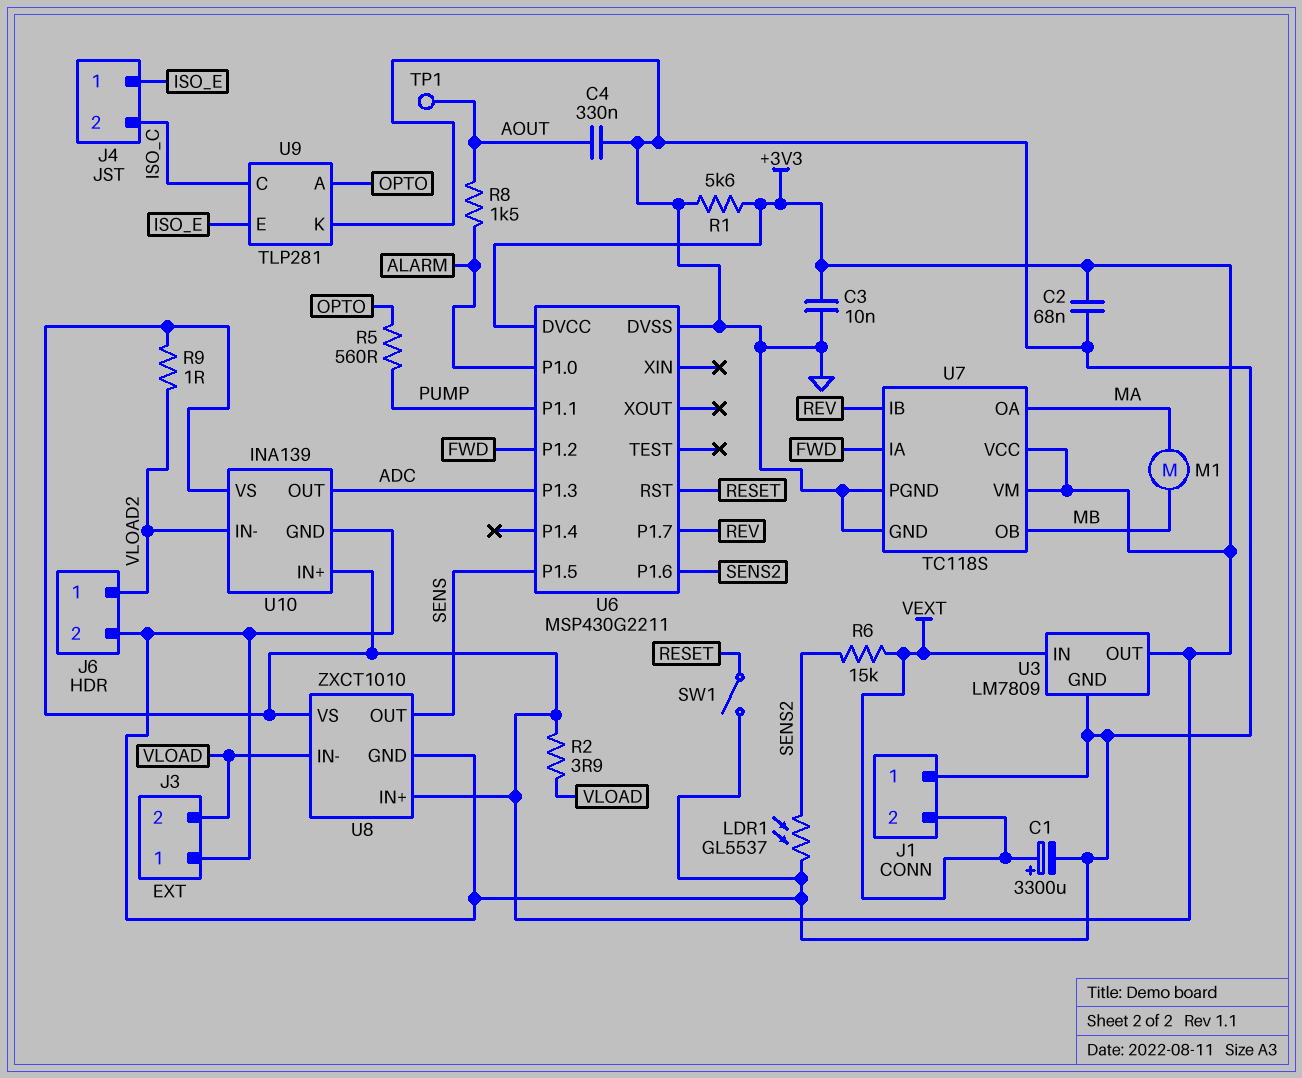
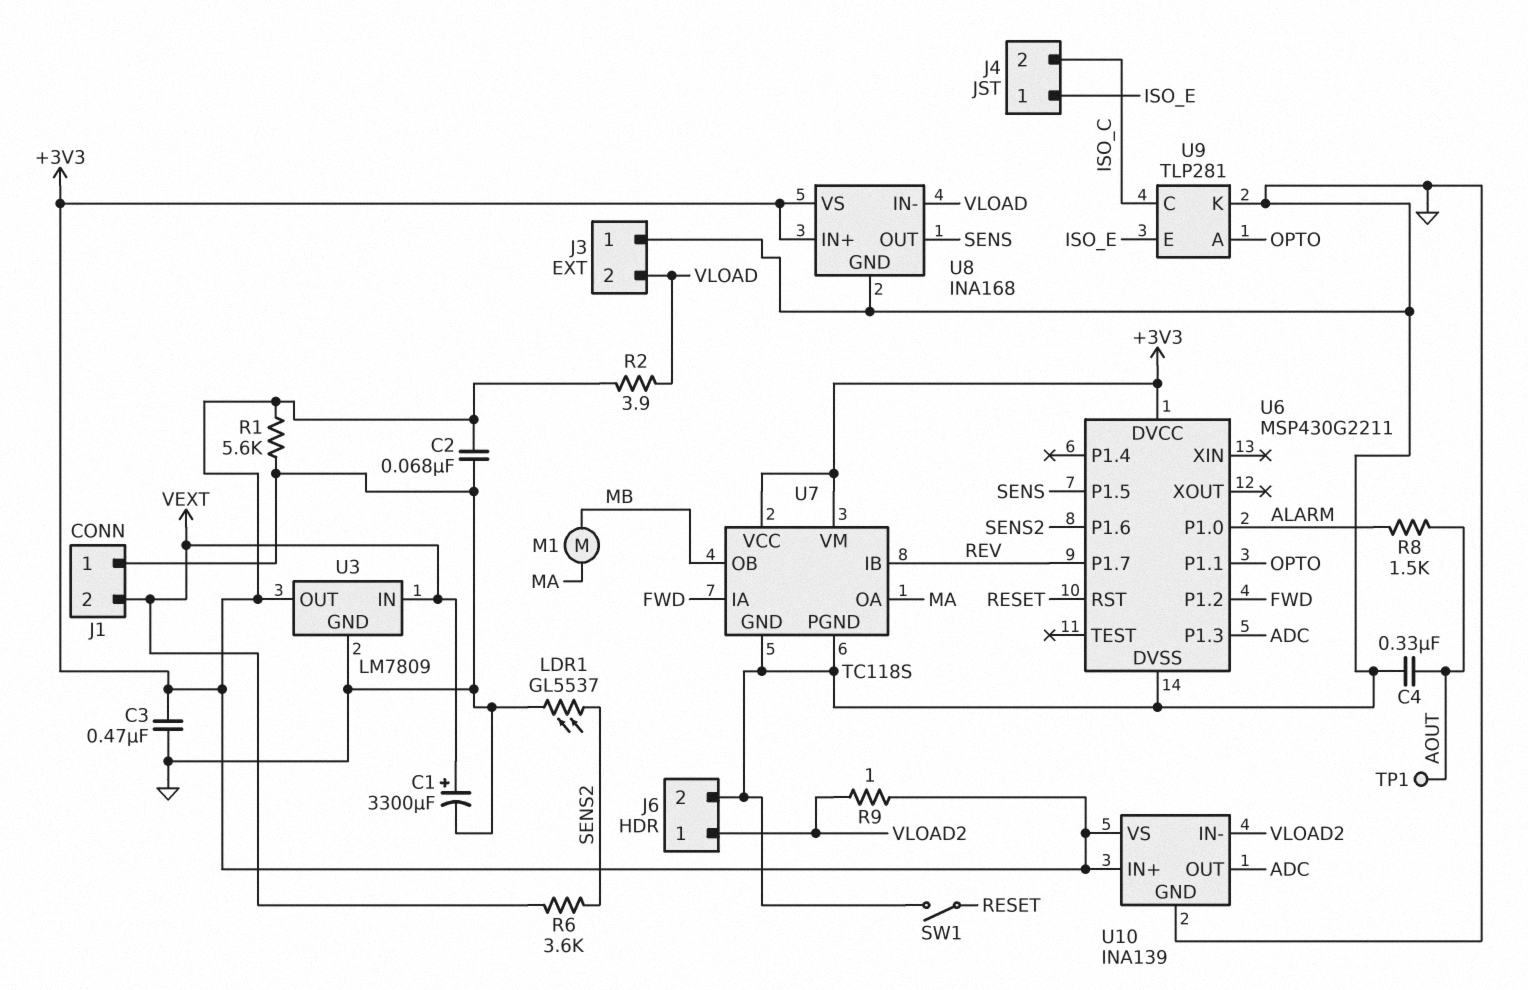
C3: 10nF (+3V3, GND) -> 470nF (+3V3, GND)
R5: 560 (OPTO, PUMP) -> none
R6: 15k (SENS2, VEXT) -> 3.6k (SENS2, VEXT)
U6 pin P1.1: PUMP -> OPTO
U8: ZXCT1010 -> INA168

